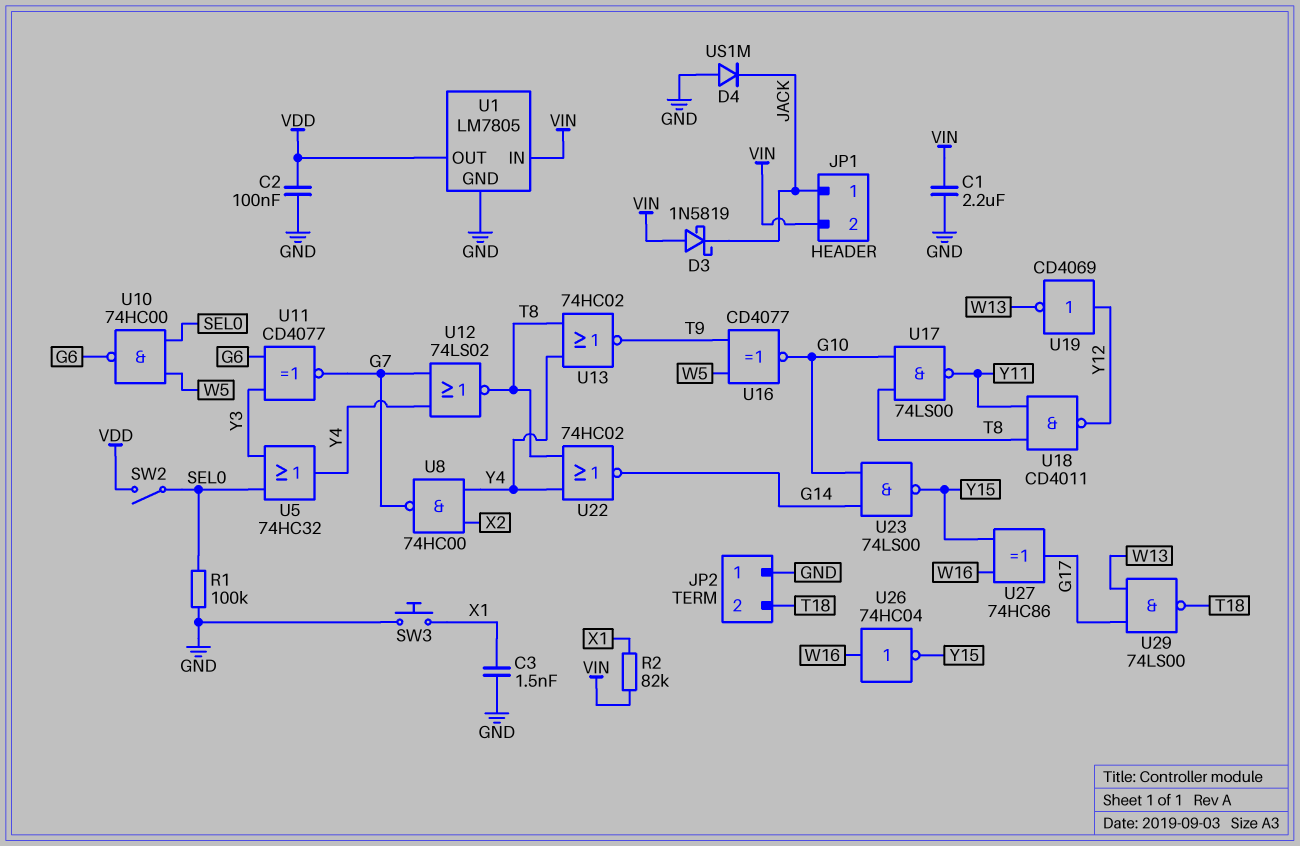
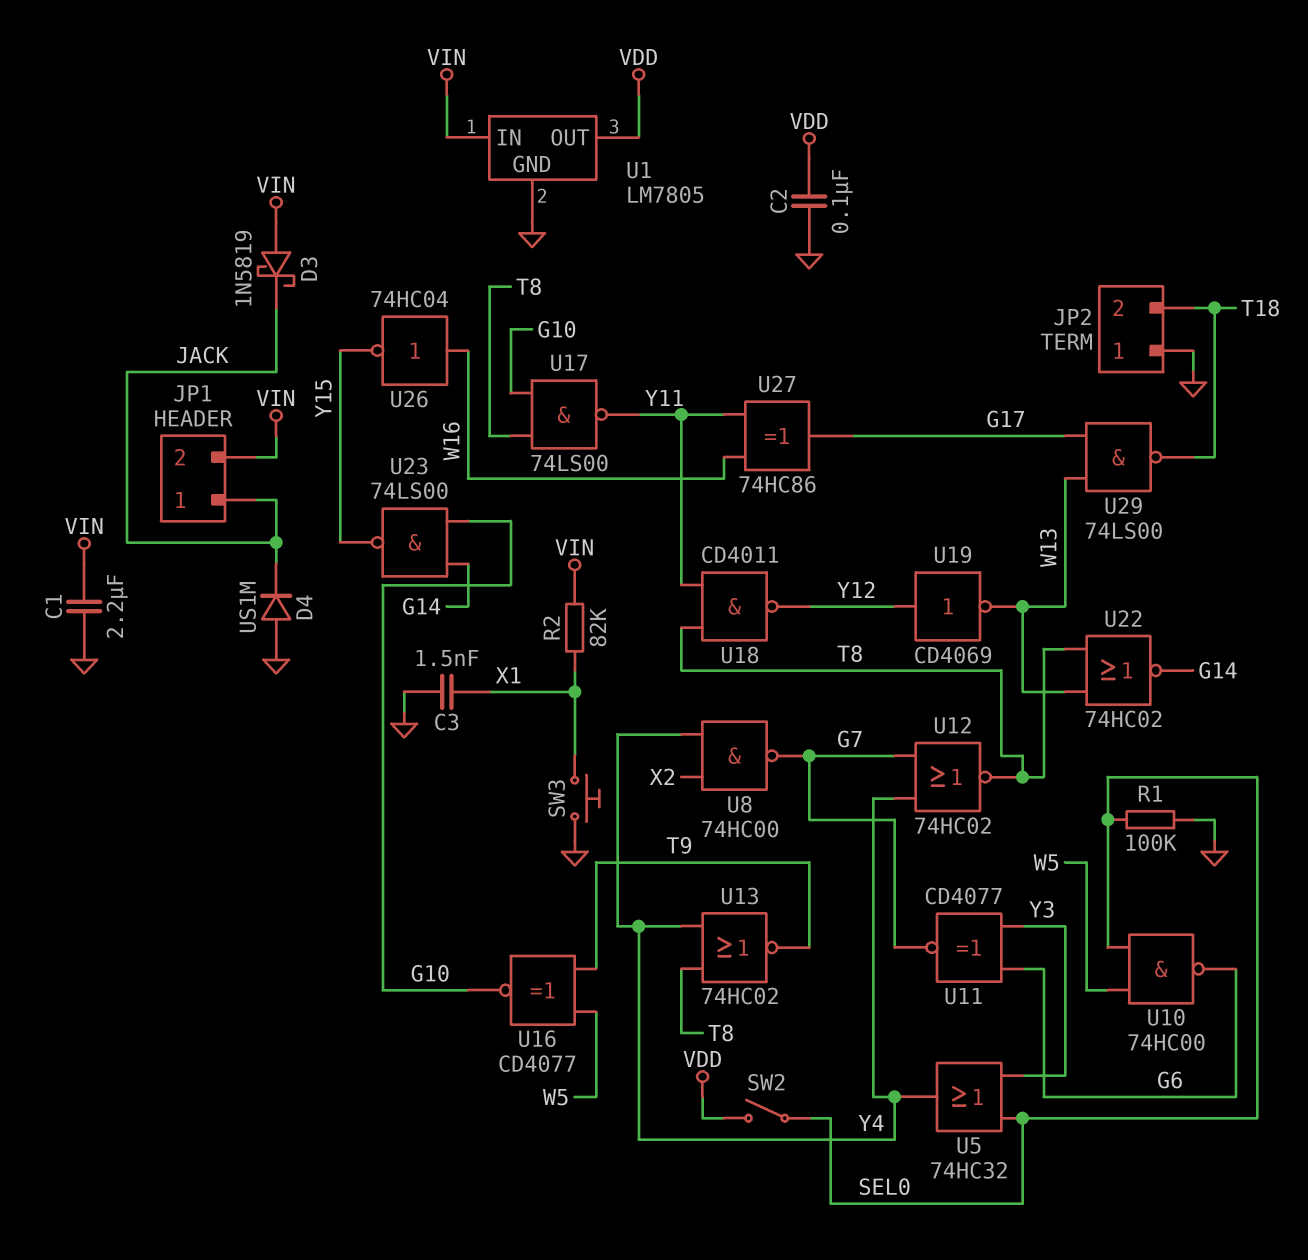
U12: NOR 74LS02 (in G7, in Y4, out T8) -> NOR 74HC02 (in G7, in Y4, out T8)
U22: NOR 74HC02 (in T8, in Y4, out G14) -> NOR 74HC02 (in T8, in W13, out G14)
U27: XOR 74HC86 (in W16, in Y15, out G17) -> XOR 74HC86 (in W16, in Y11, out G17)

